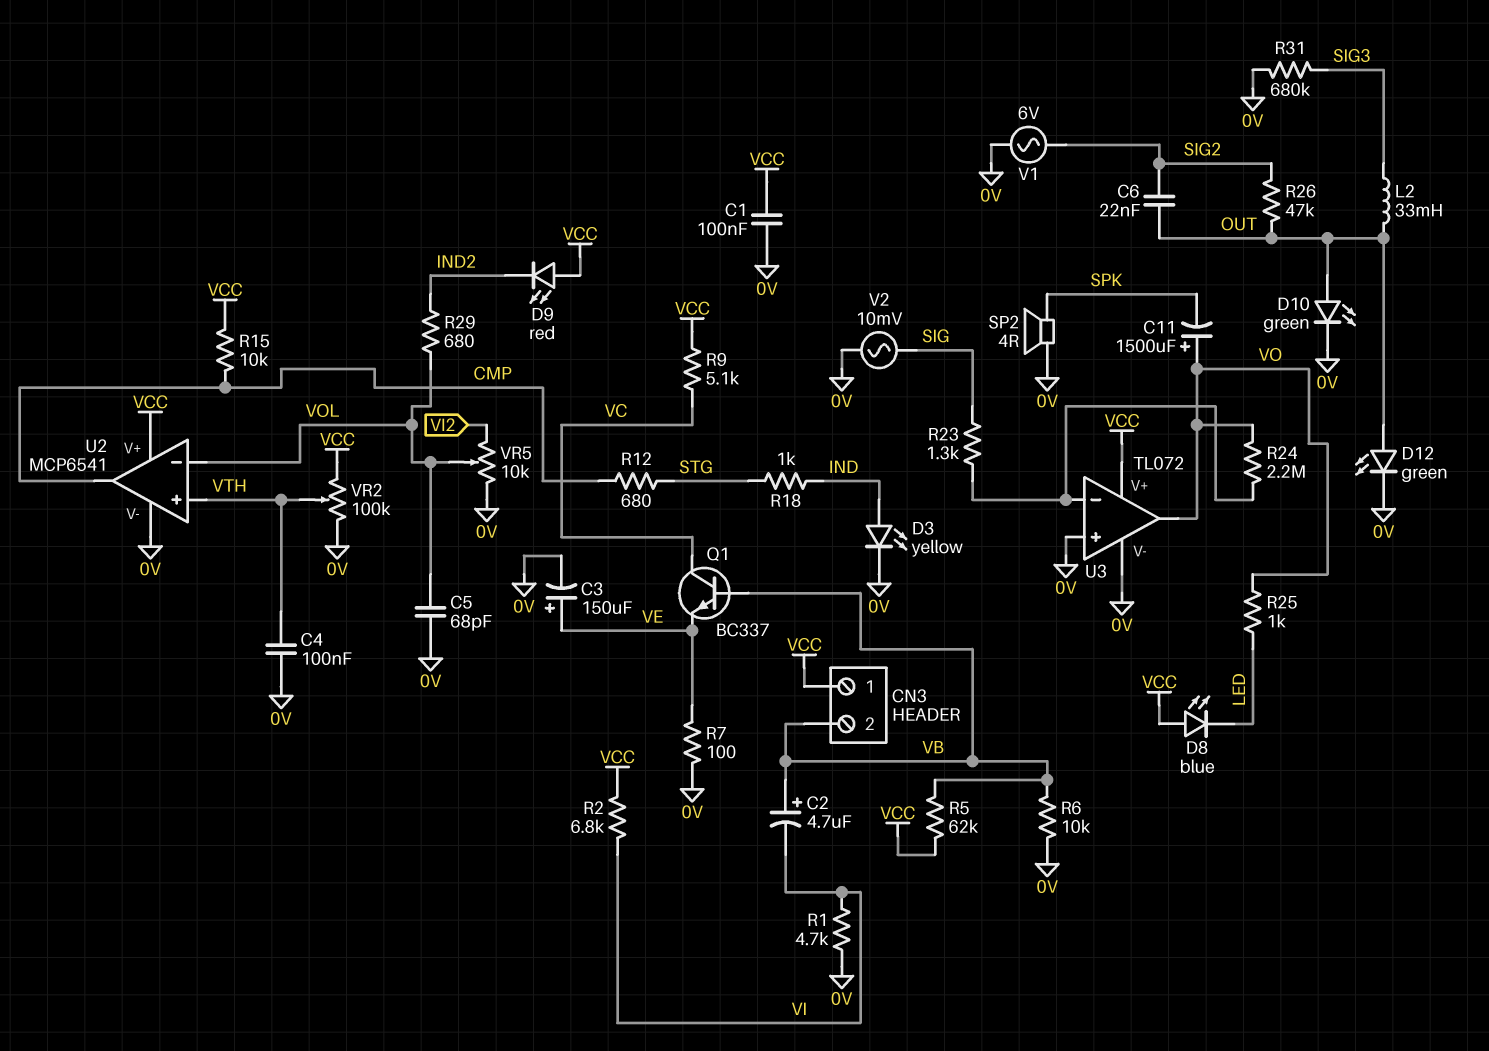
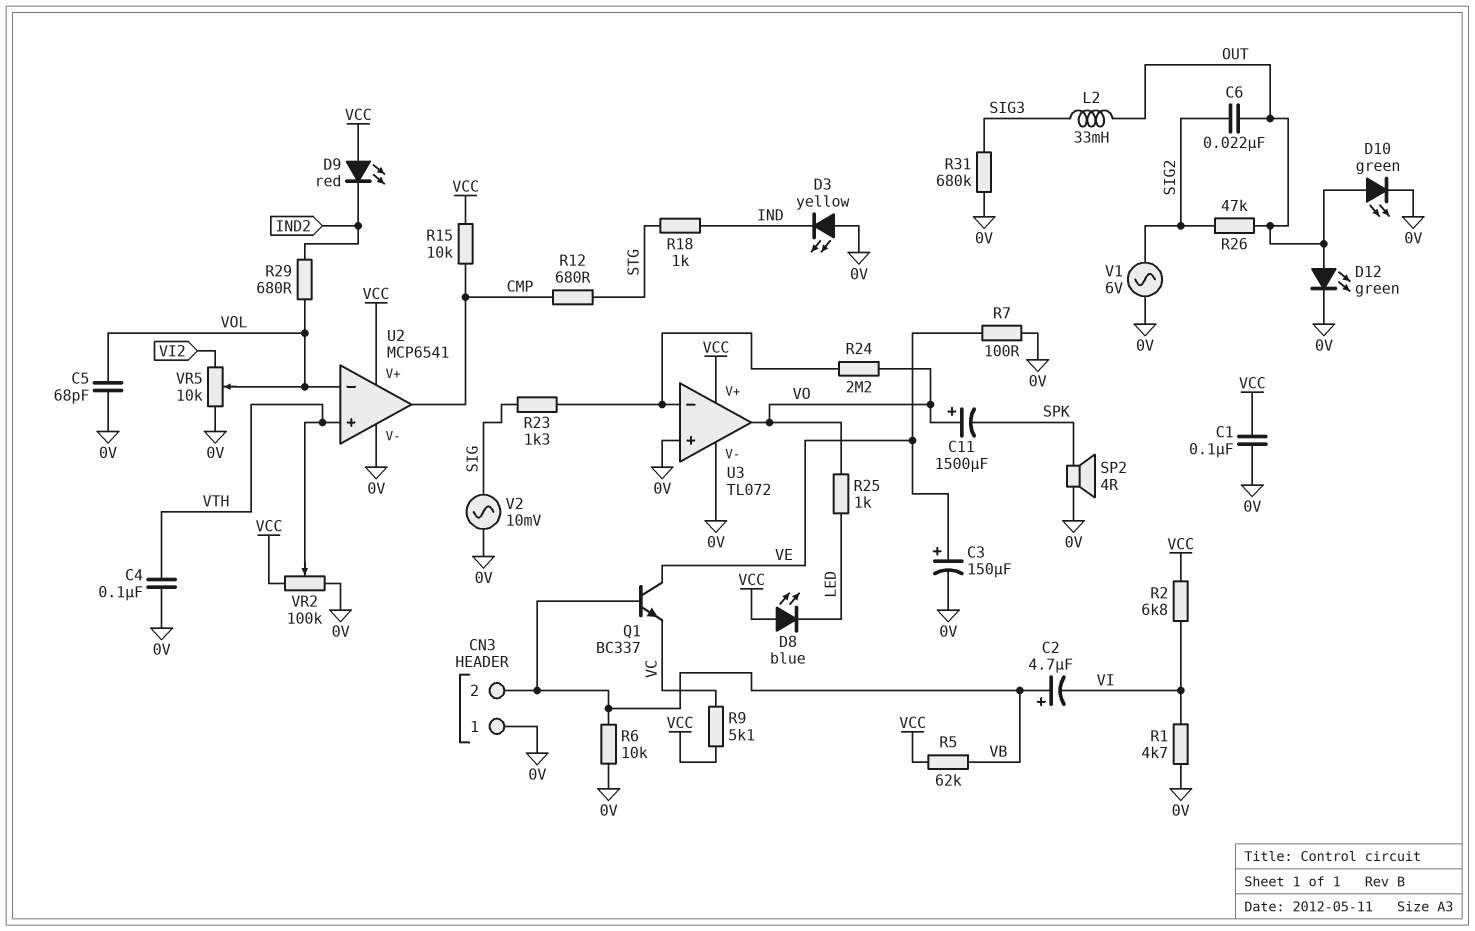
CN3 pin 1: VCC -> 0V
D3: LED yellow (A IND, K 0V) -> LED yellow (A 0V, K IND)
Q1: NPN BC337 (B VB, C VC, E VE) -> NPN BC337 (B VB, C VE, E VC)

